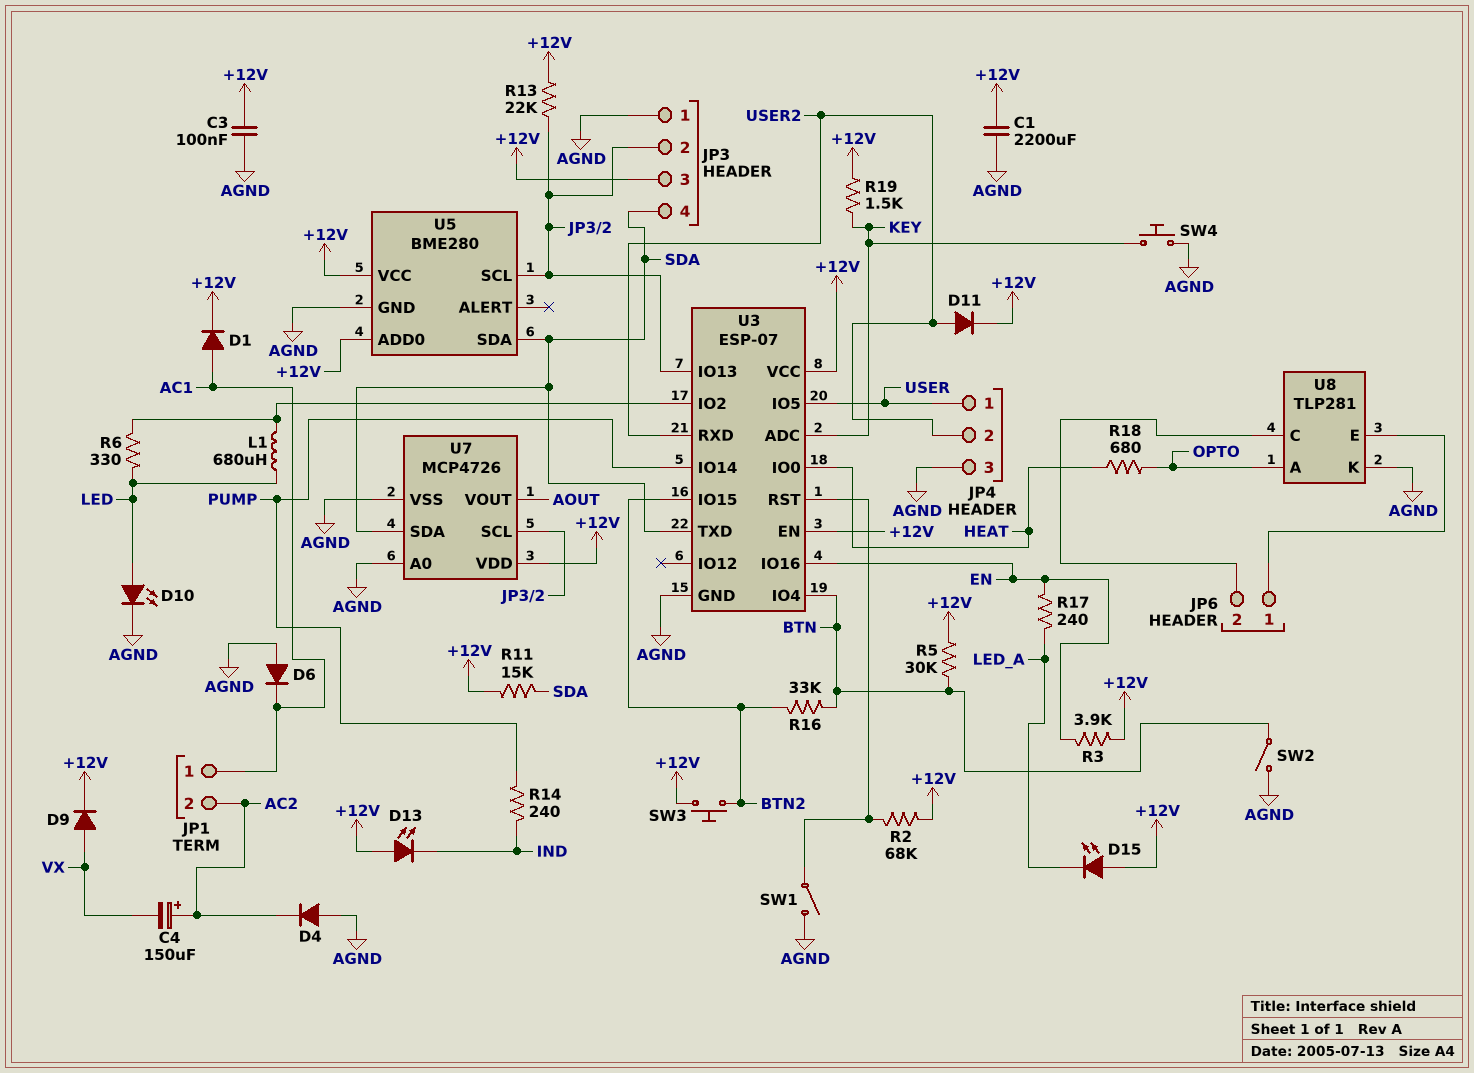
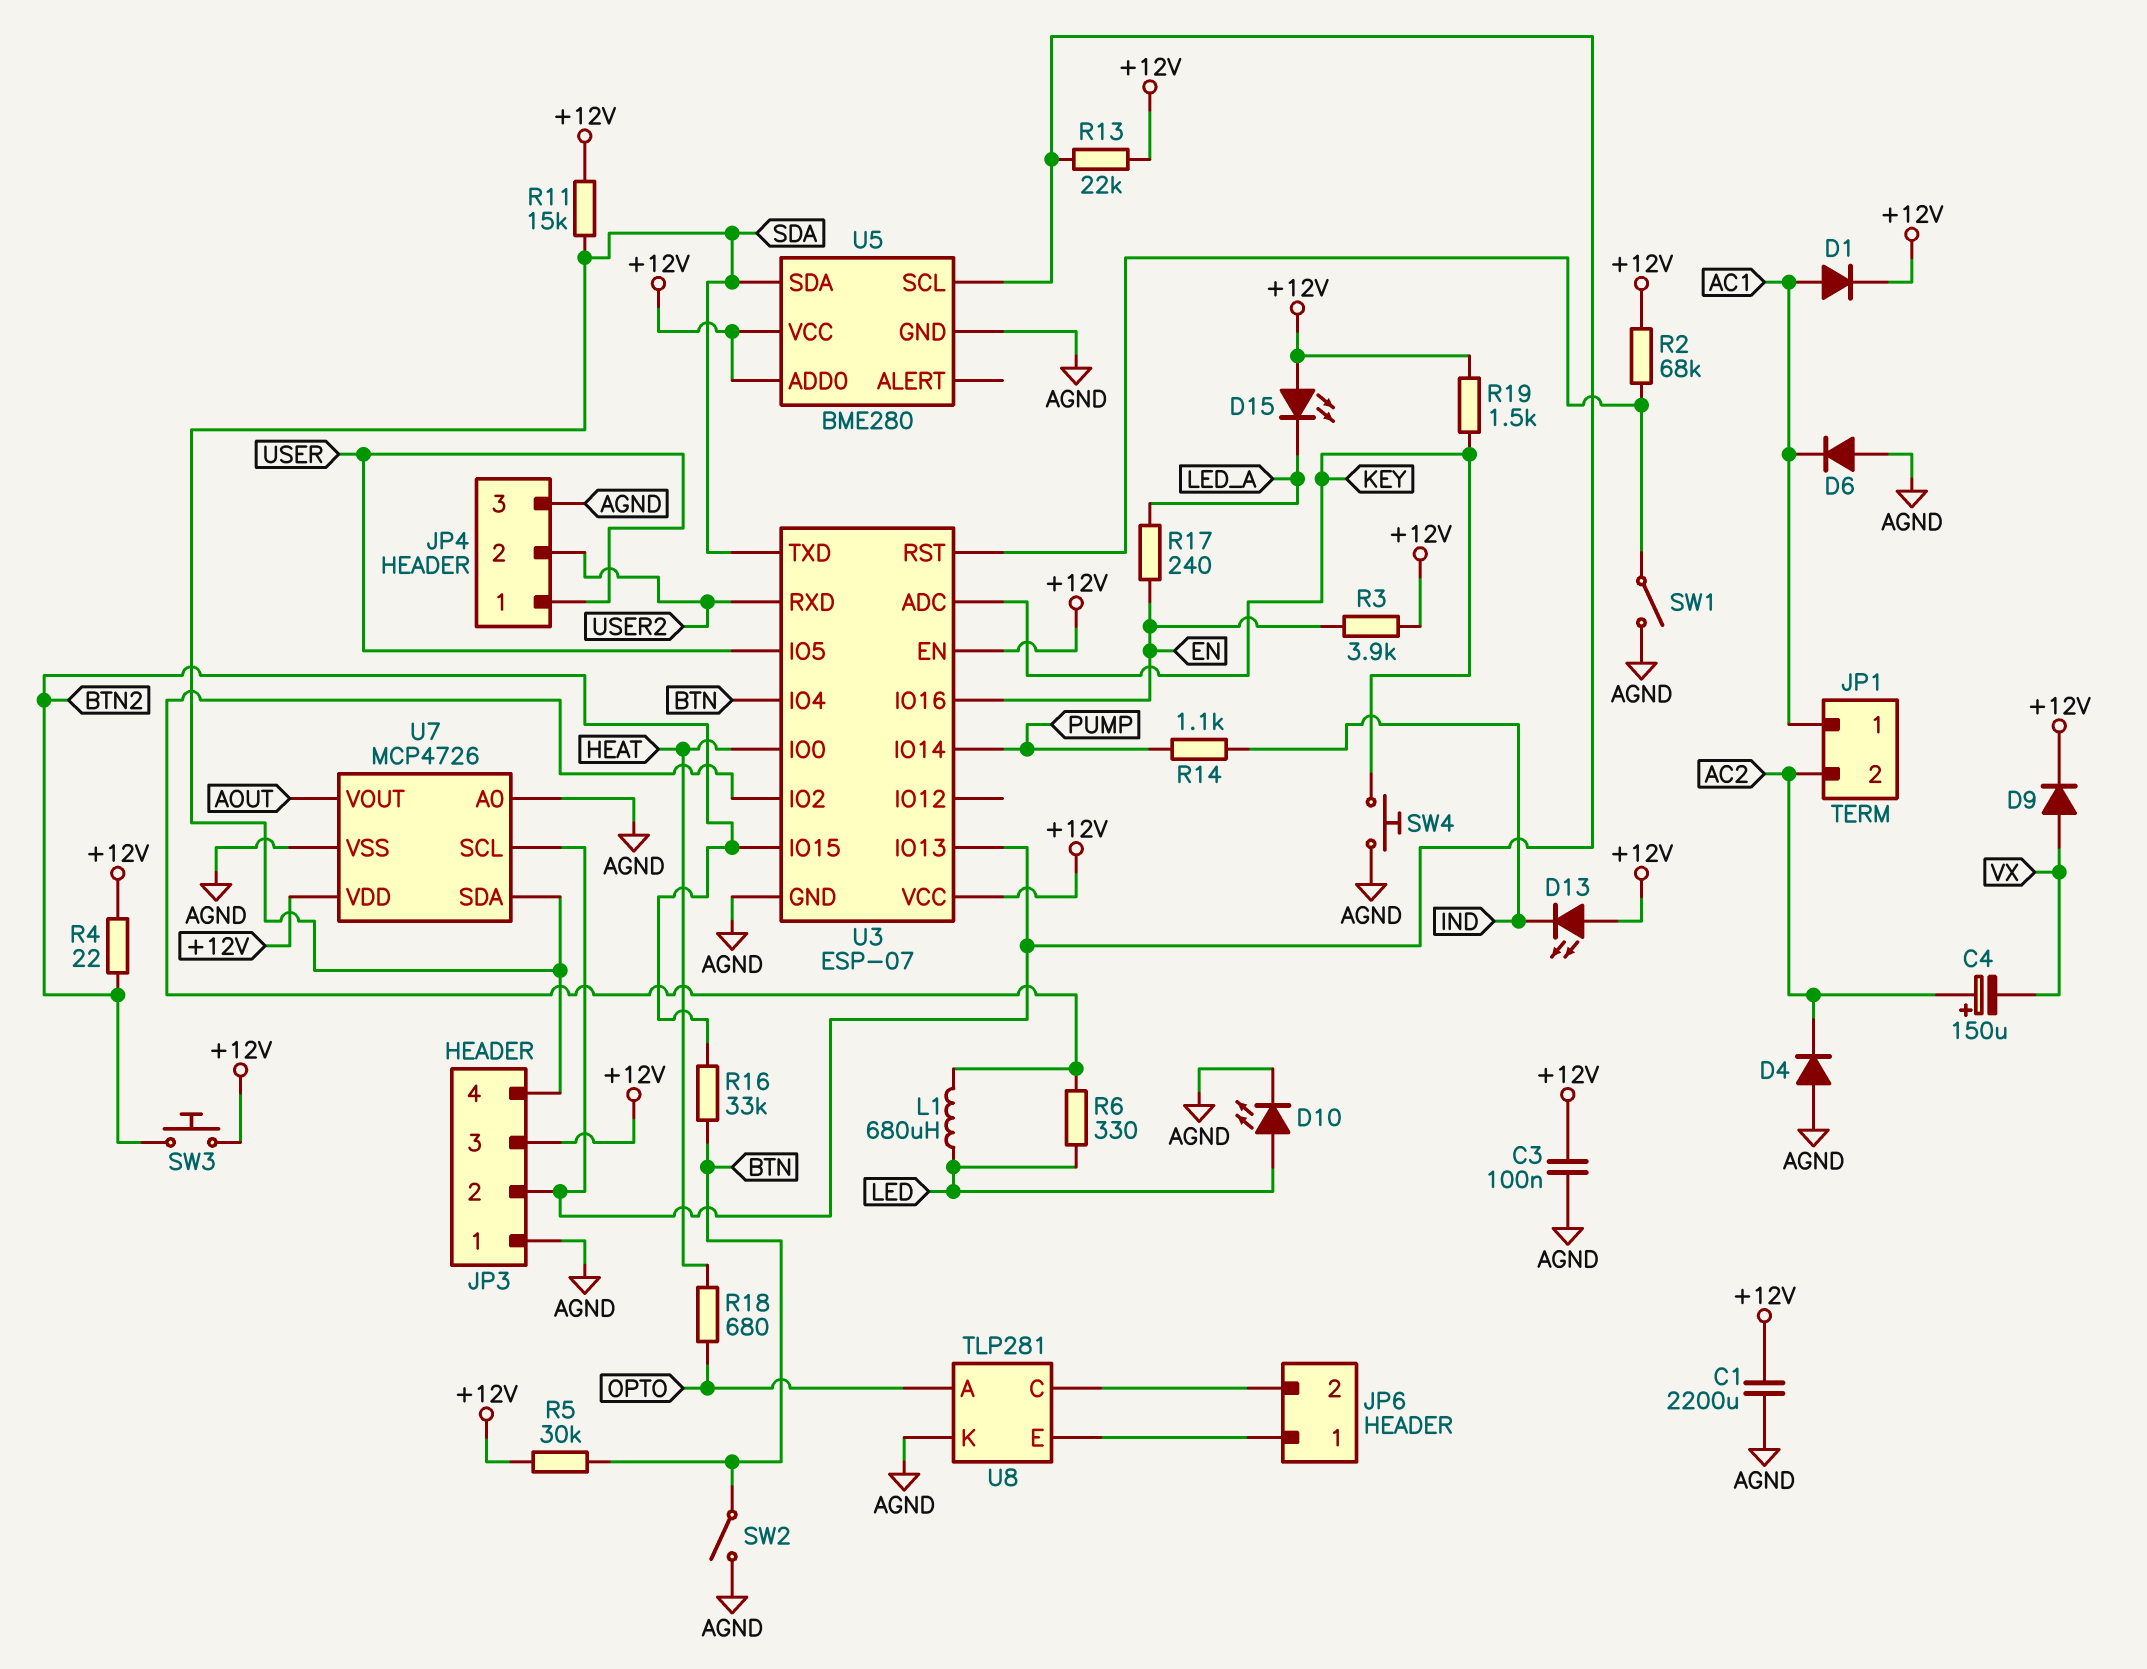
D11: diode (A USER2, K +12V) -> none
R4: none -> 22 (+12V, BTN2)
R14: 240 (IND, PUMP) -> 1.1k (IND, PUMP)

